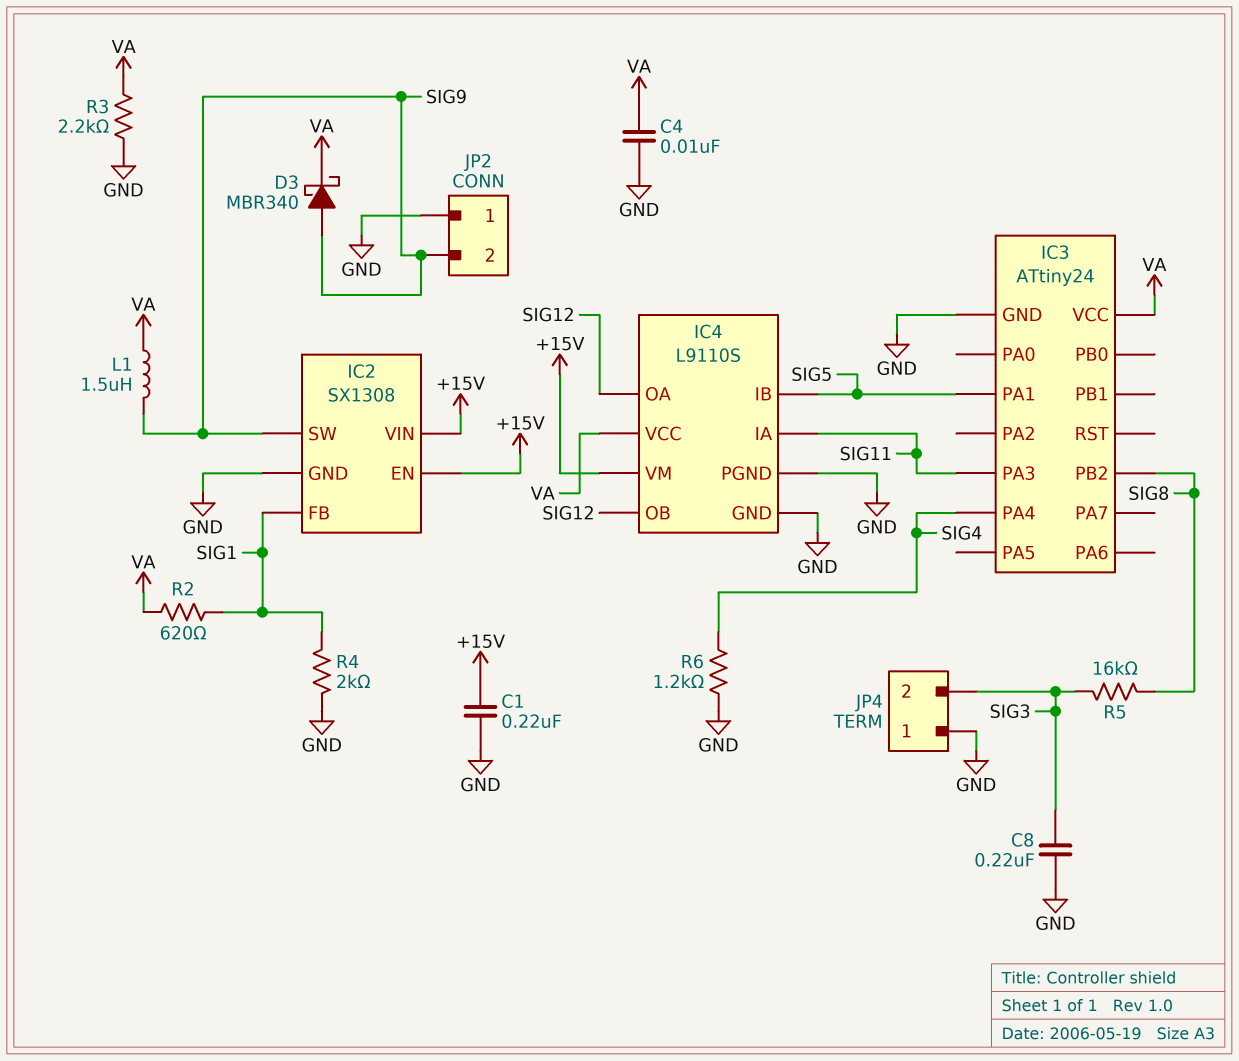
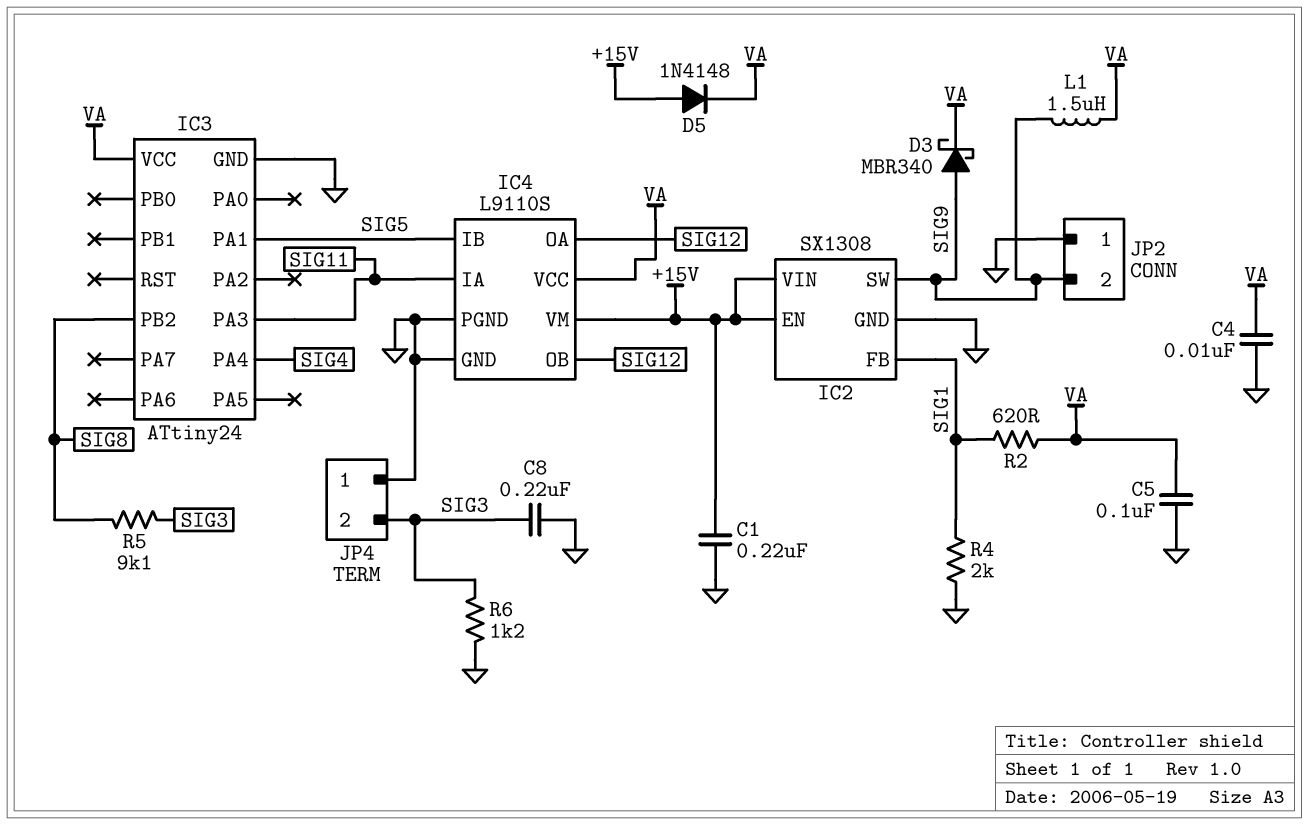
C5: none -> 100nF (GND, VA)
D5: none -> diode 1N4148 (A +15V, K VA)
R3: 2.2k (GND, VA) -> none
R5: 16k (SIG3, SIG8) -> 9.1k (SIG3, SIG8)
R6: 1.2k (GND, SIG4) -> 1.2k (GND, SIG3)

